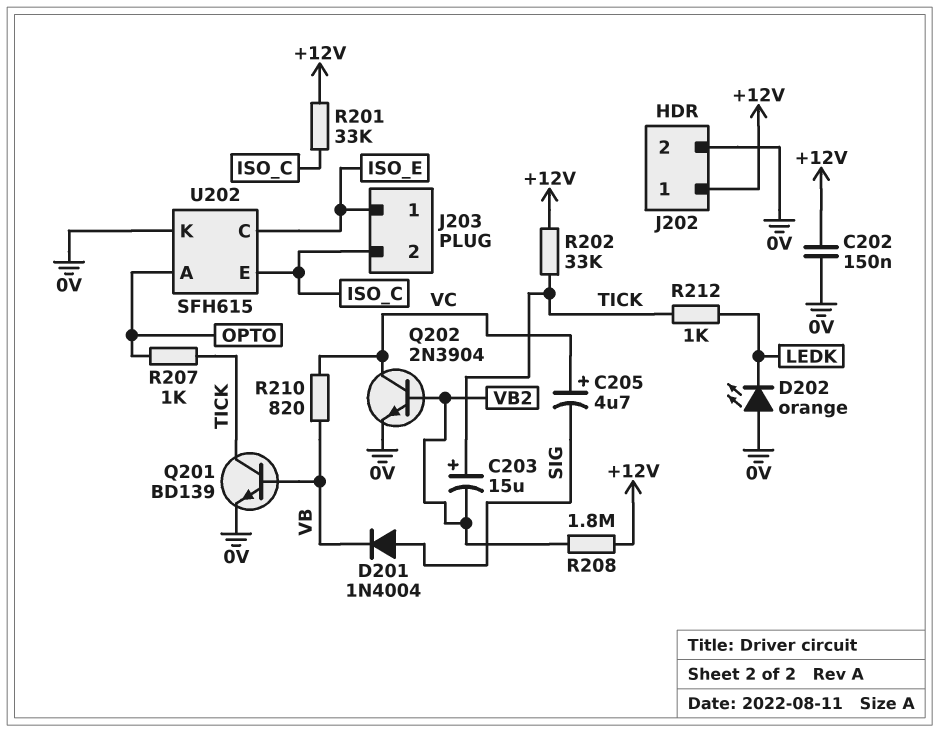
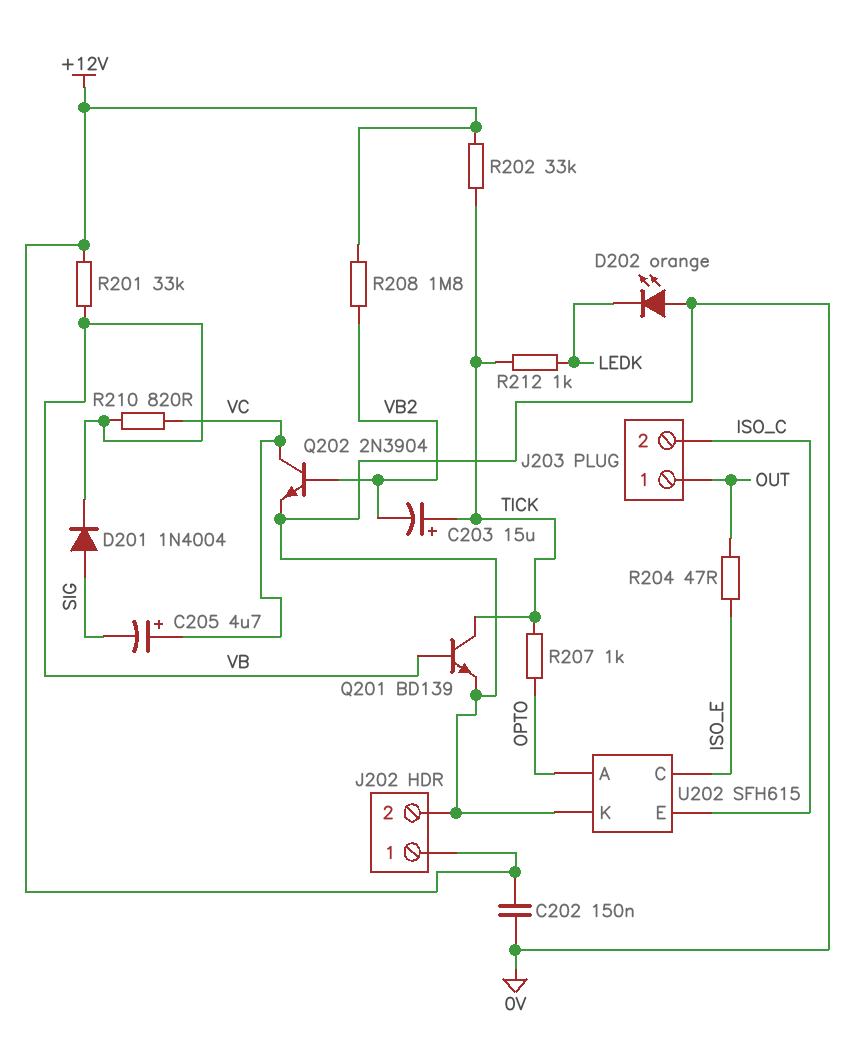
J203 pin 1: ISO_E -> OUT
R201: 33k (+12V, ISO_C) -> 33k (+12V, VB)
R204: none -> 47 (ISO_E, OUT)

